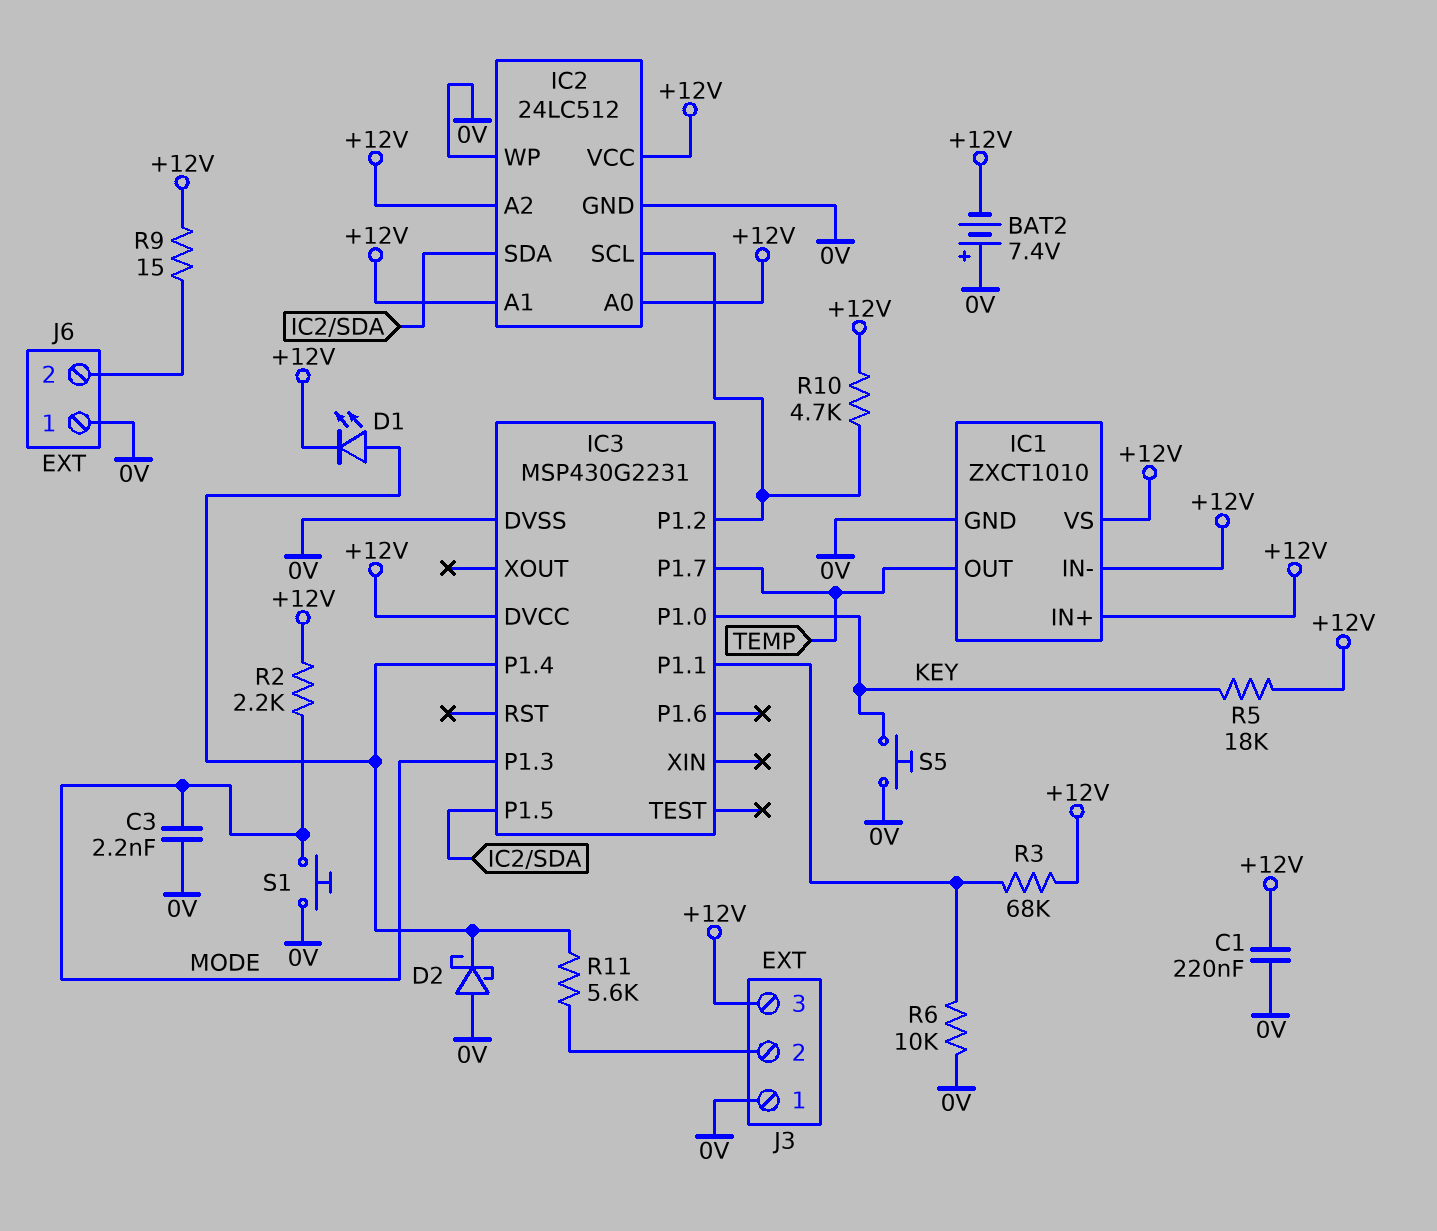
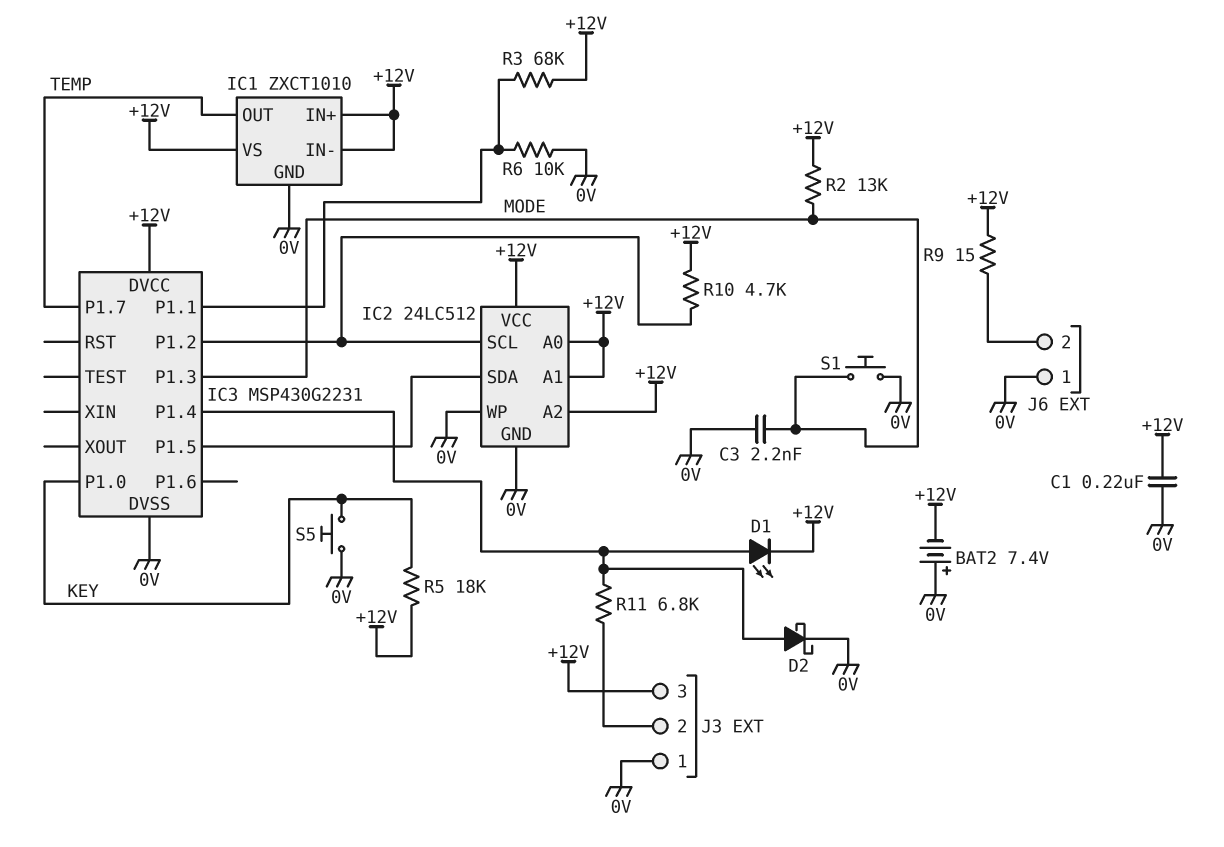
D2: schottky (A 0V, K IC3/P1.4) -> schottky (A IC3/P1.4, K 0V)
R2: 2.2k (+12V, MODE) -> 13k (+12V, MODE)
R11: 5.6k (IC3/P1.4, J3/2) -> 6.8k (IC3/P1.4, J3/2)

